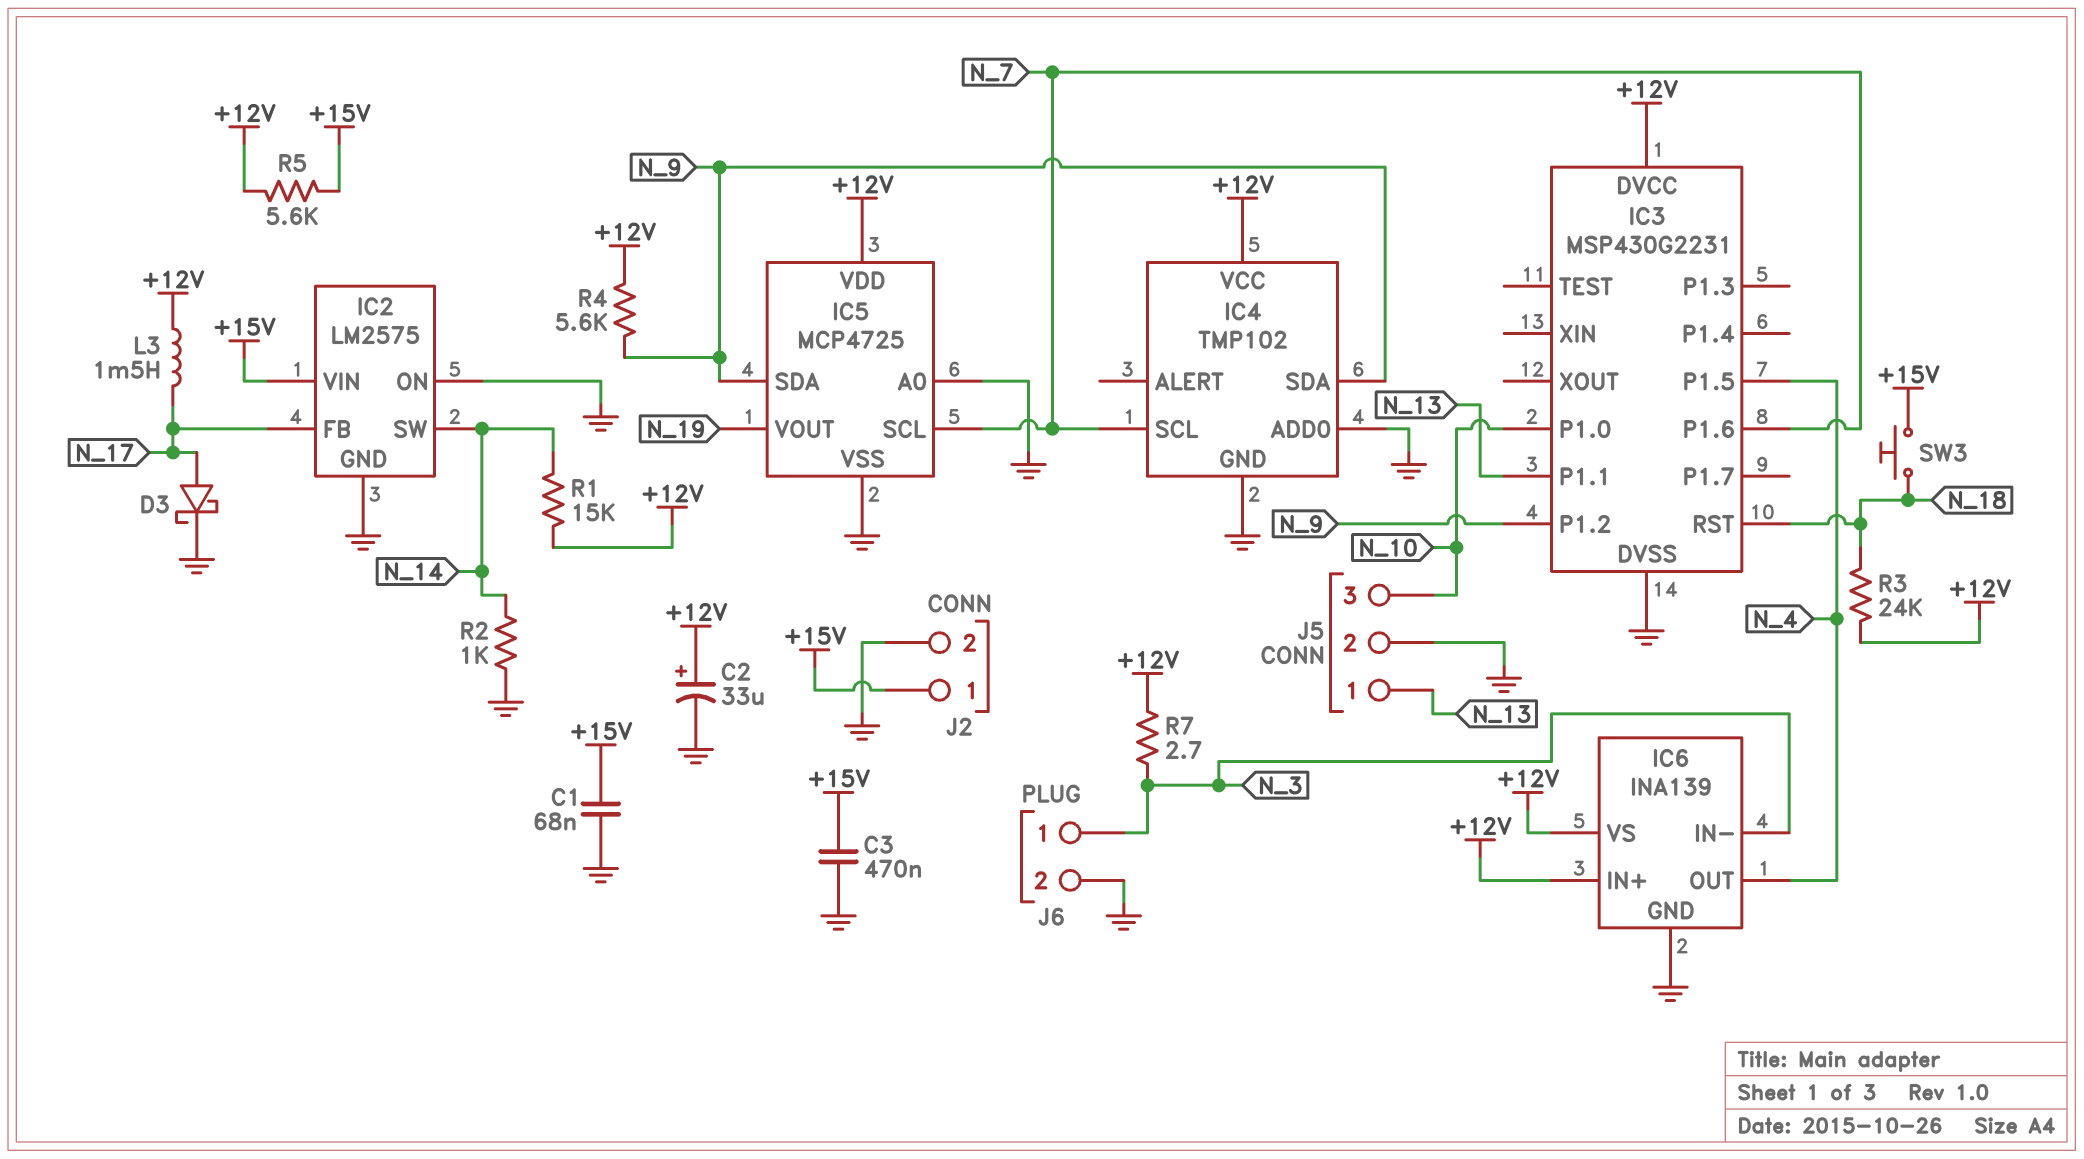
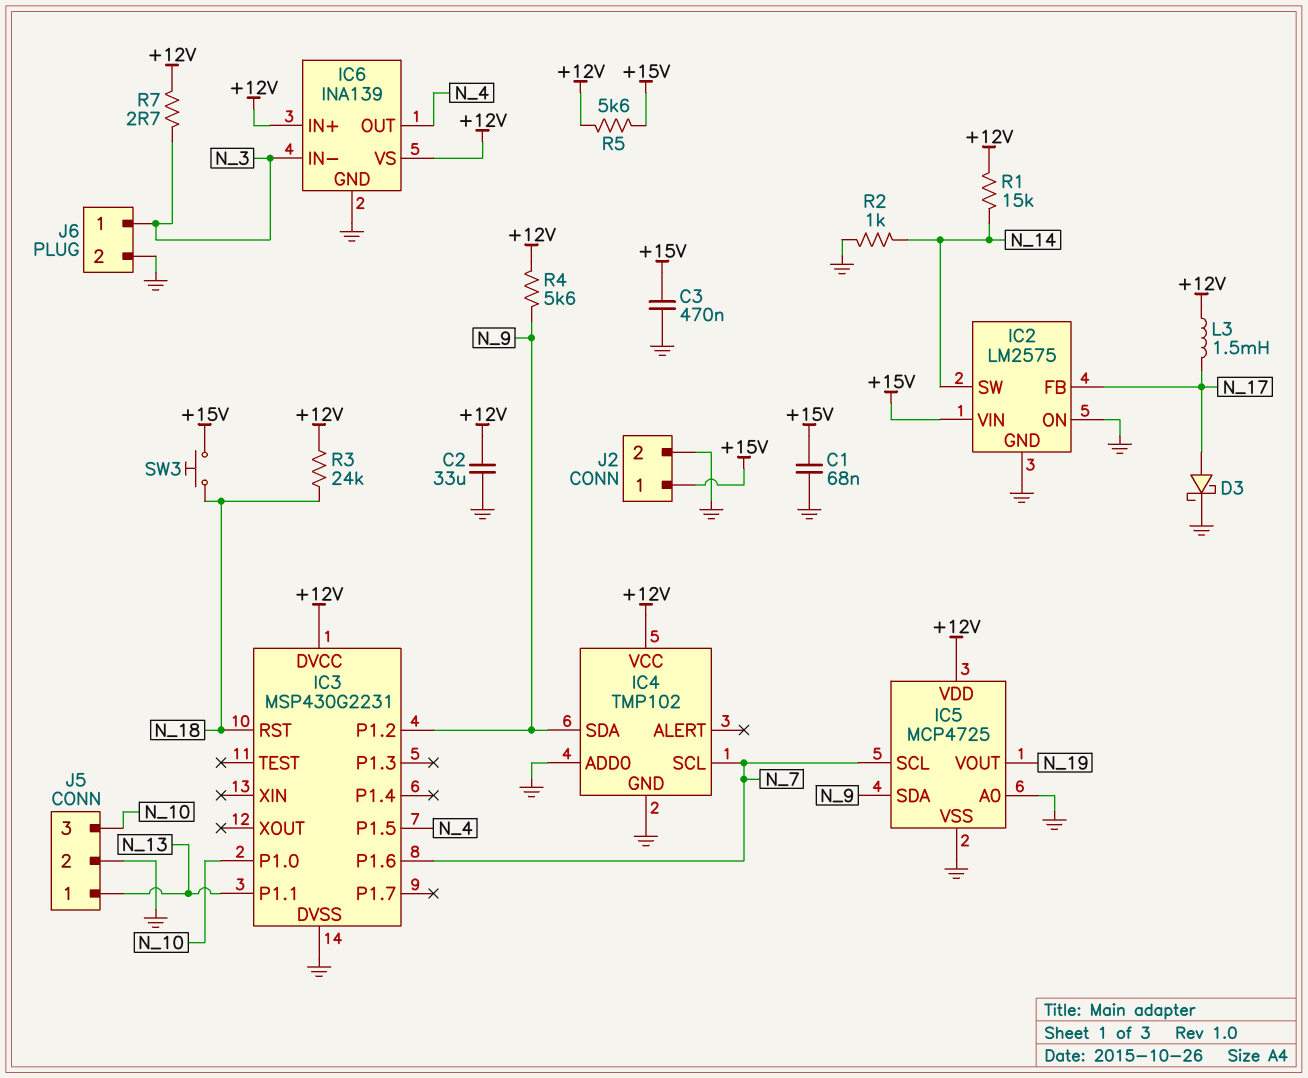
C2: 33uF (plus +12V, minus GND) -> 33uF (+12V, GND)

